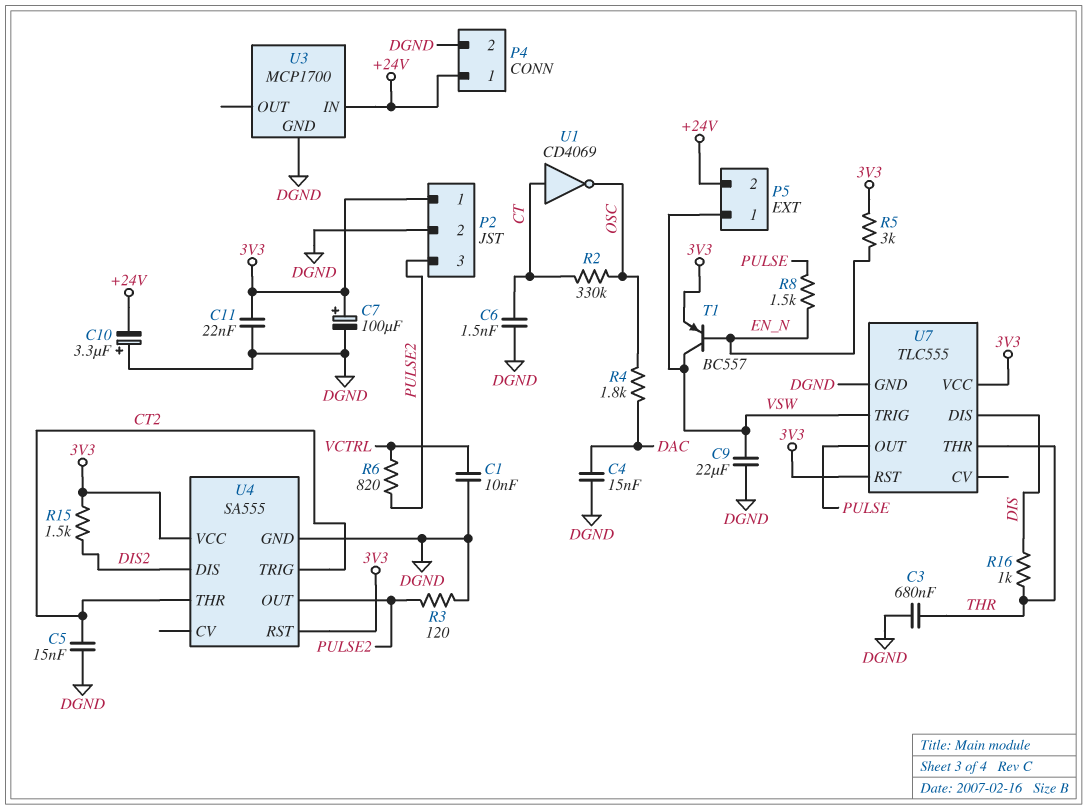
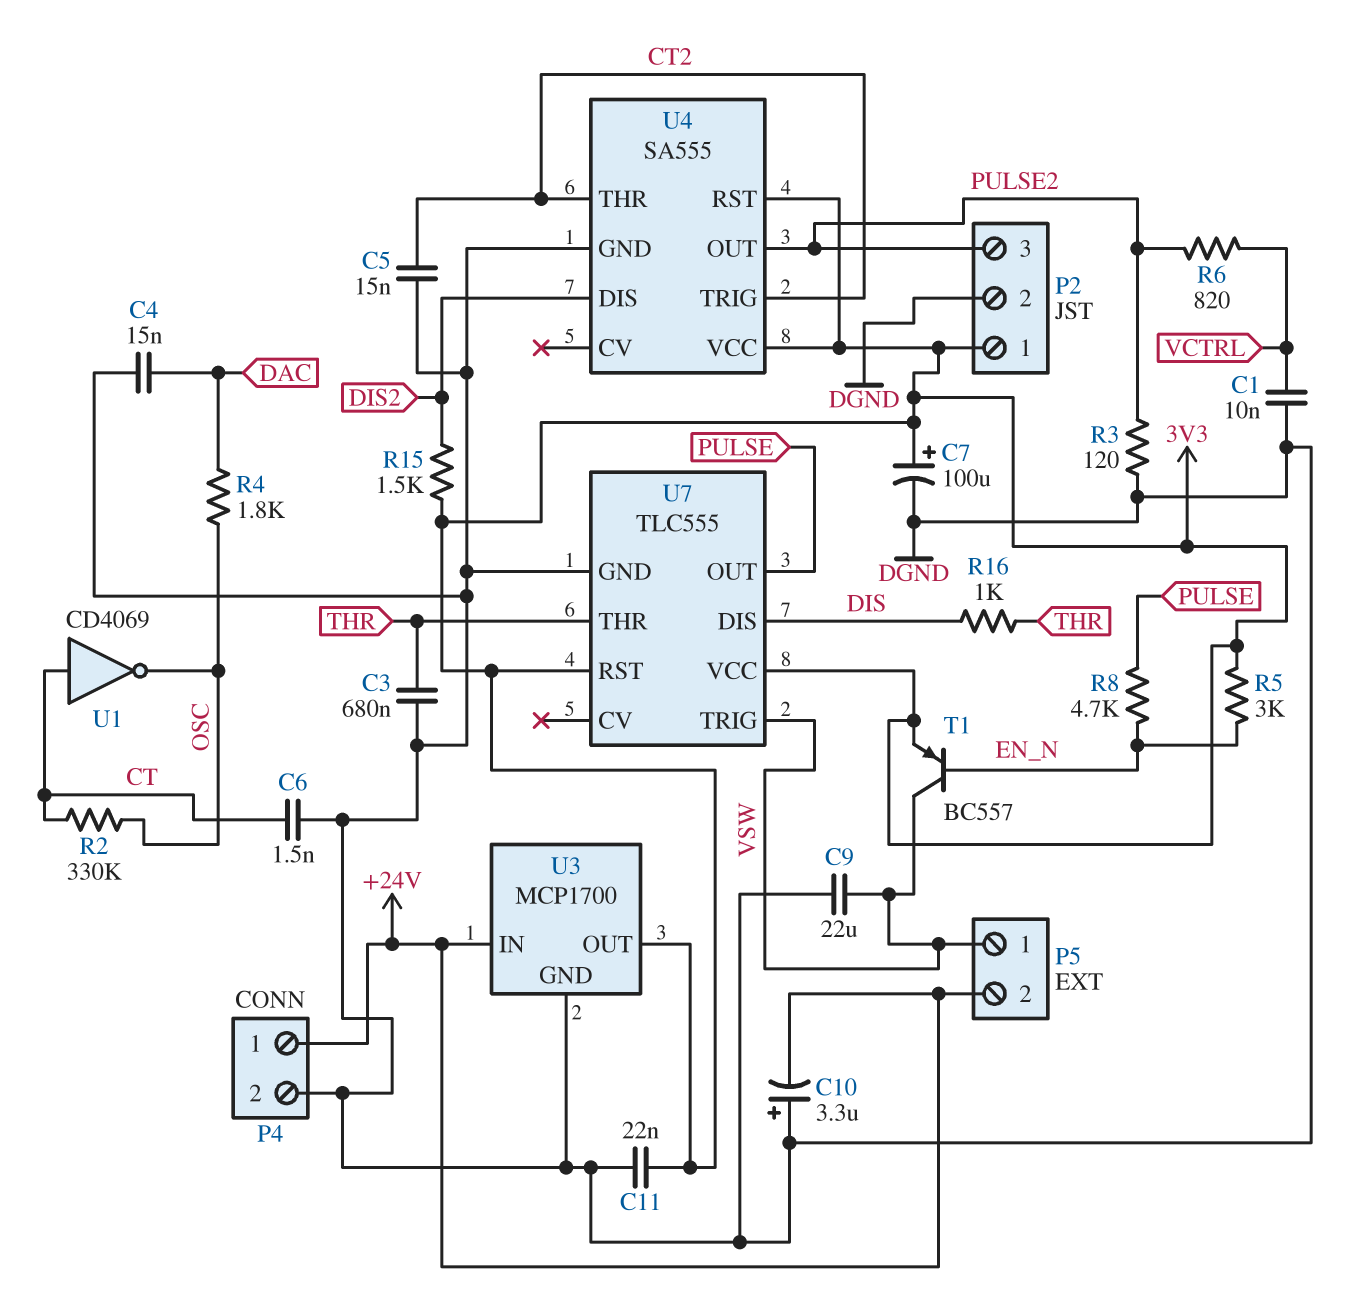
R8: 1.5k (EN_N, PULSE) -> 4.7k (EN_N, PULSE)
U3 pin OUT: none -> 3V3

